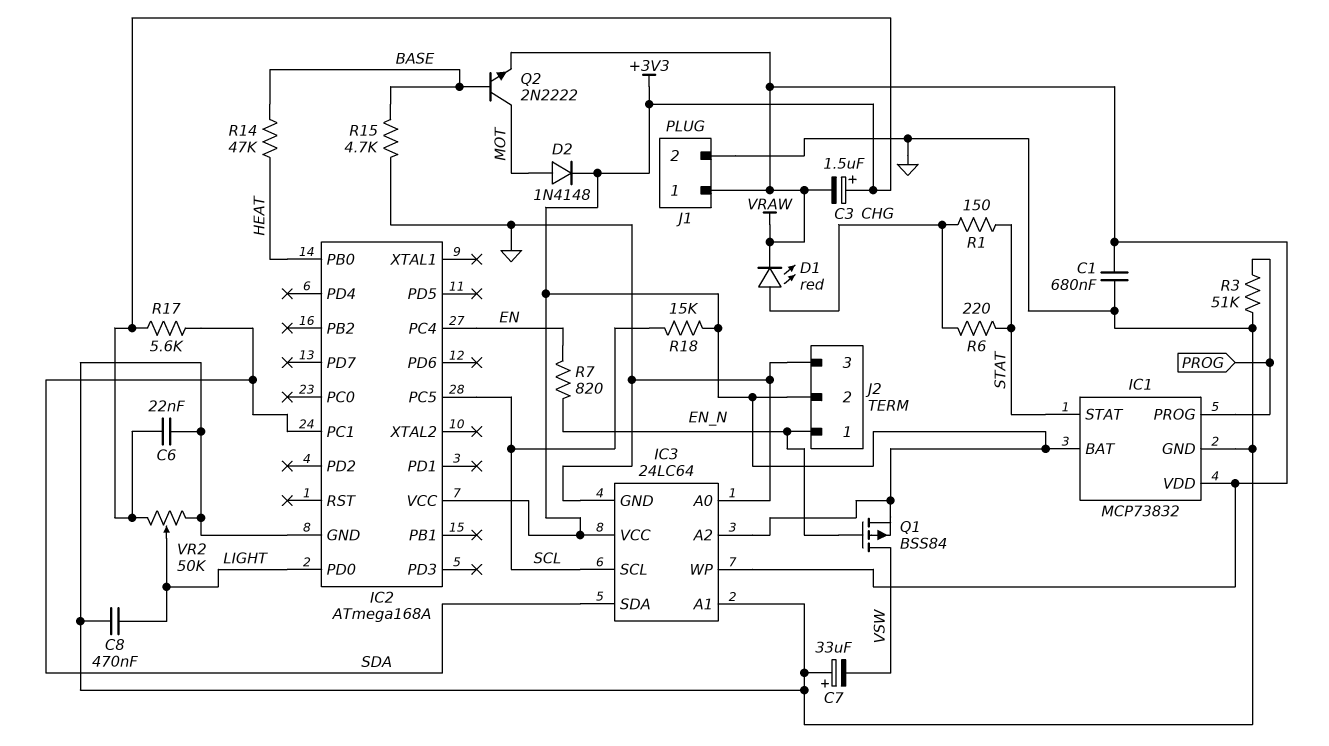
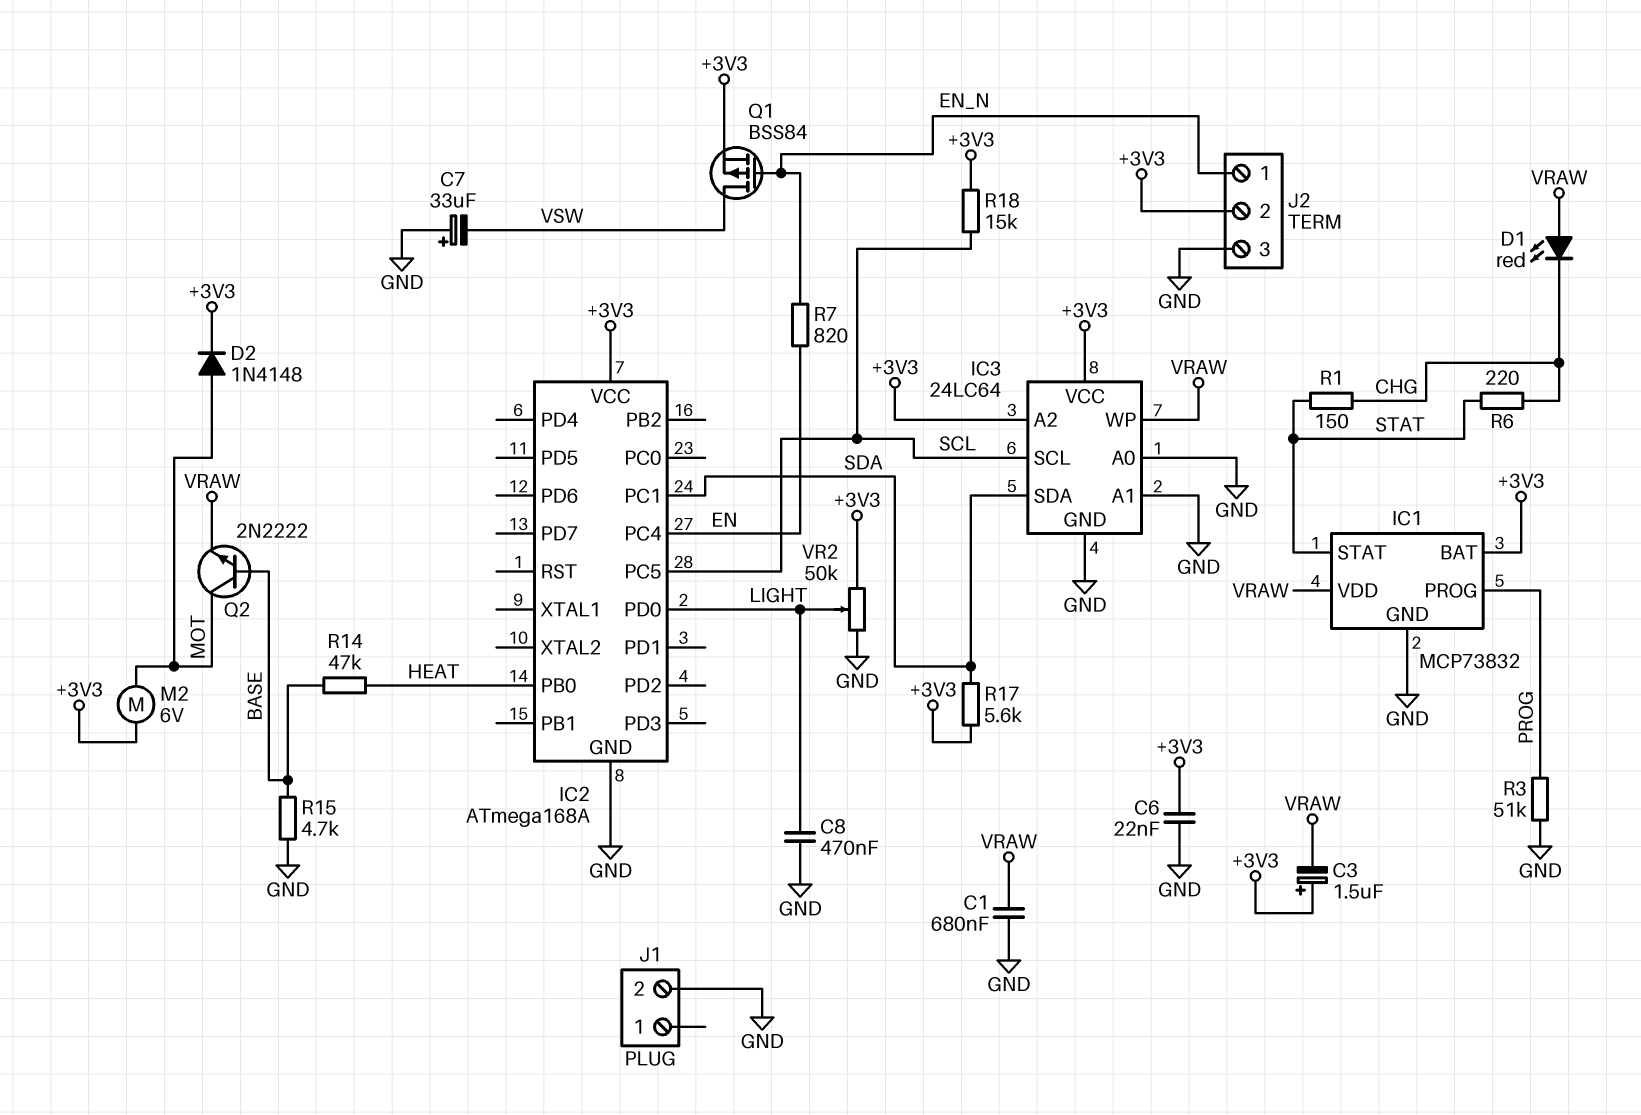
D1: LED red (A CHG, K VRAW) -> LED red (A VRAW, K CHG)
J1 pin 1: VRAW -> none
M2: none -> motor 6V (+3V3, MOT)

